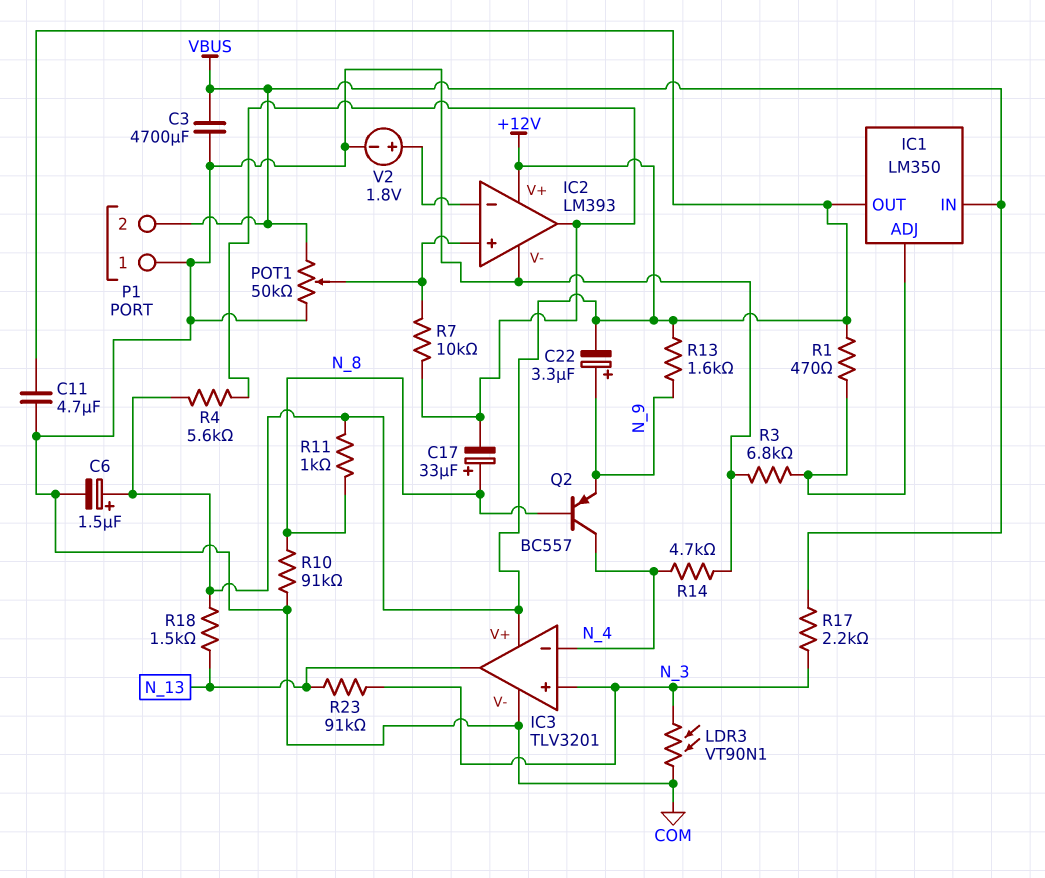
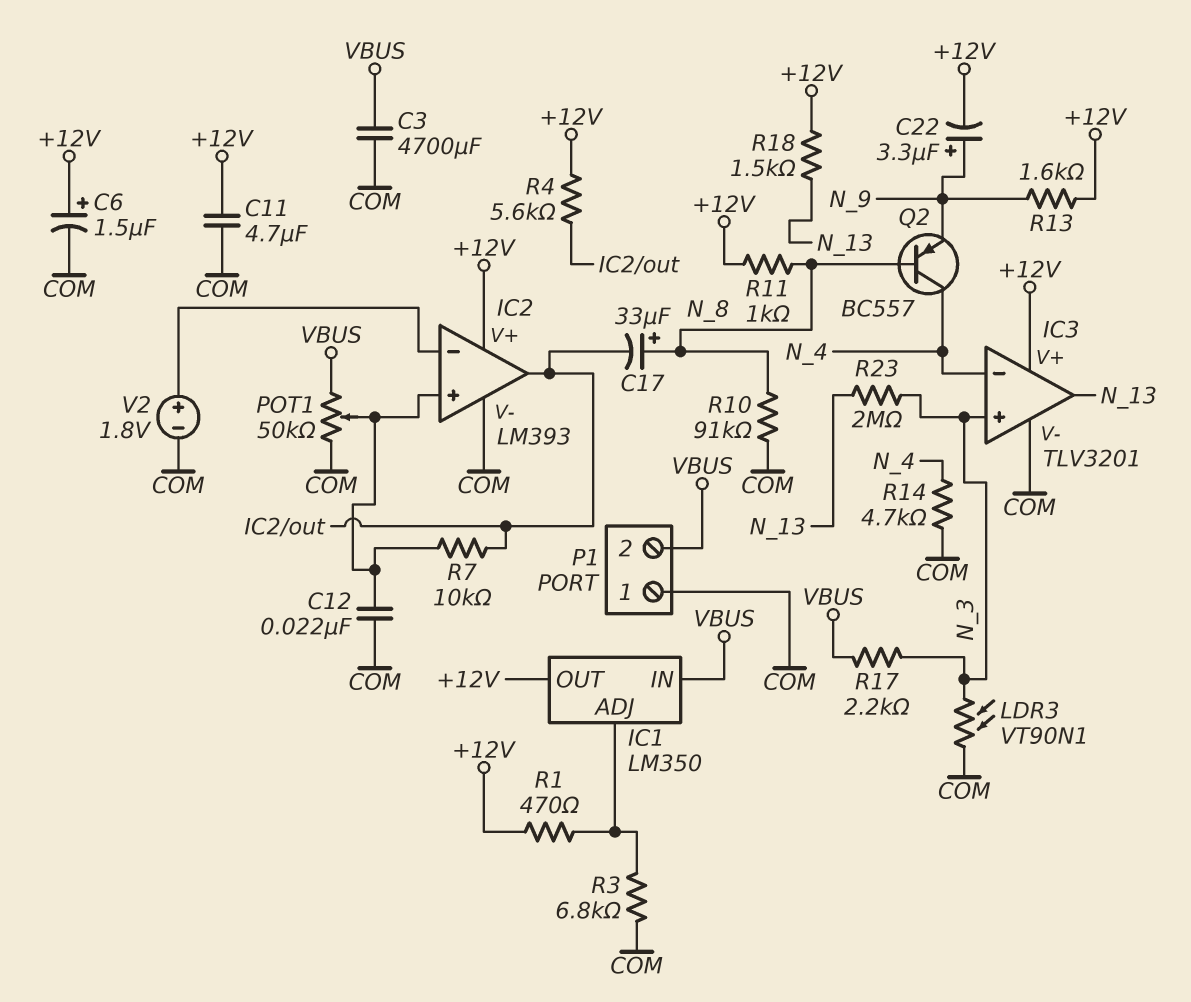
C12: none -> 22nF (COM, IC2/in+)
R23: 91k (N_3, N_13) -> 2M (N_3, N_13)

